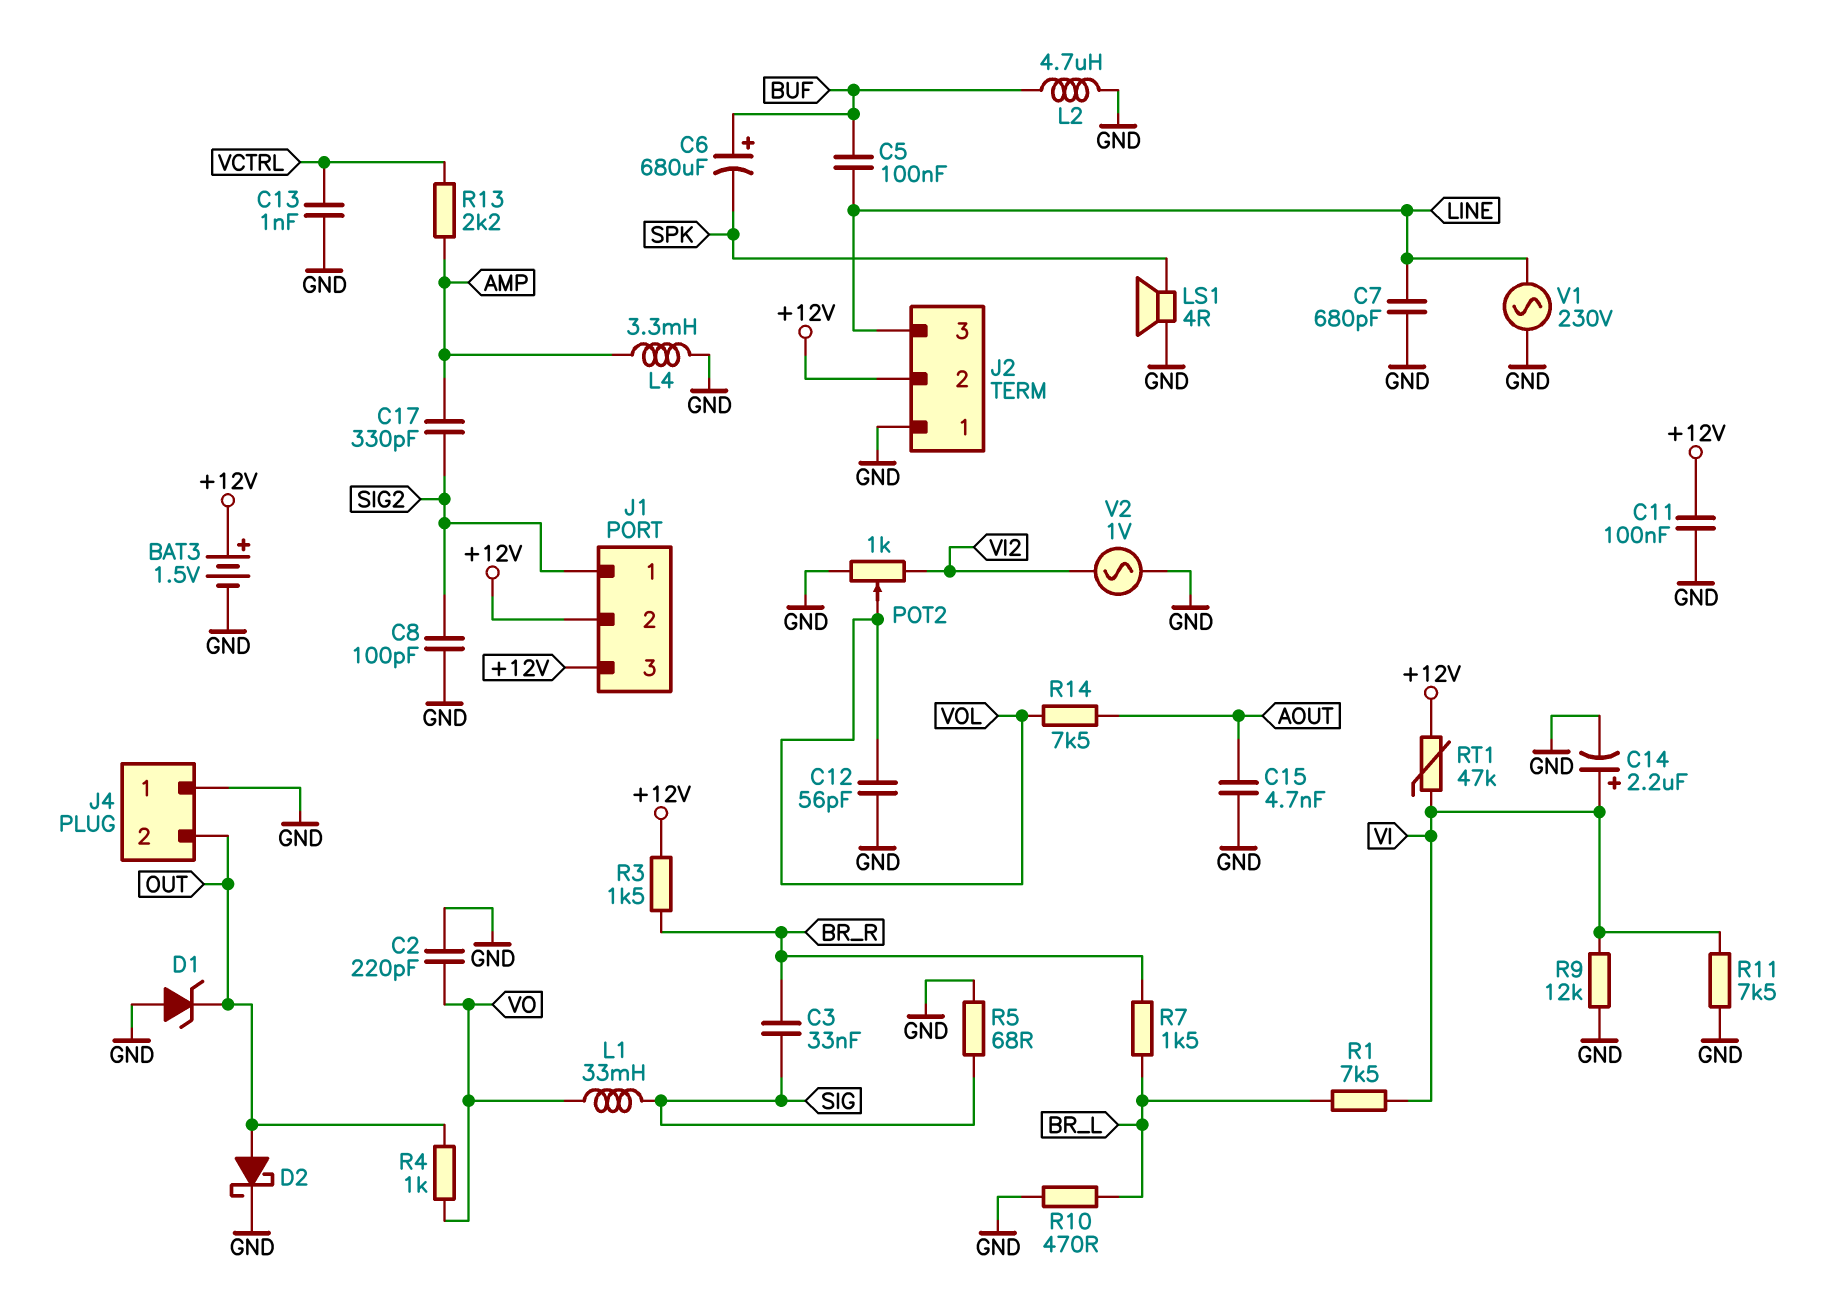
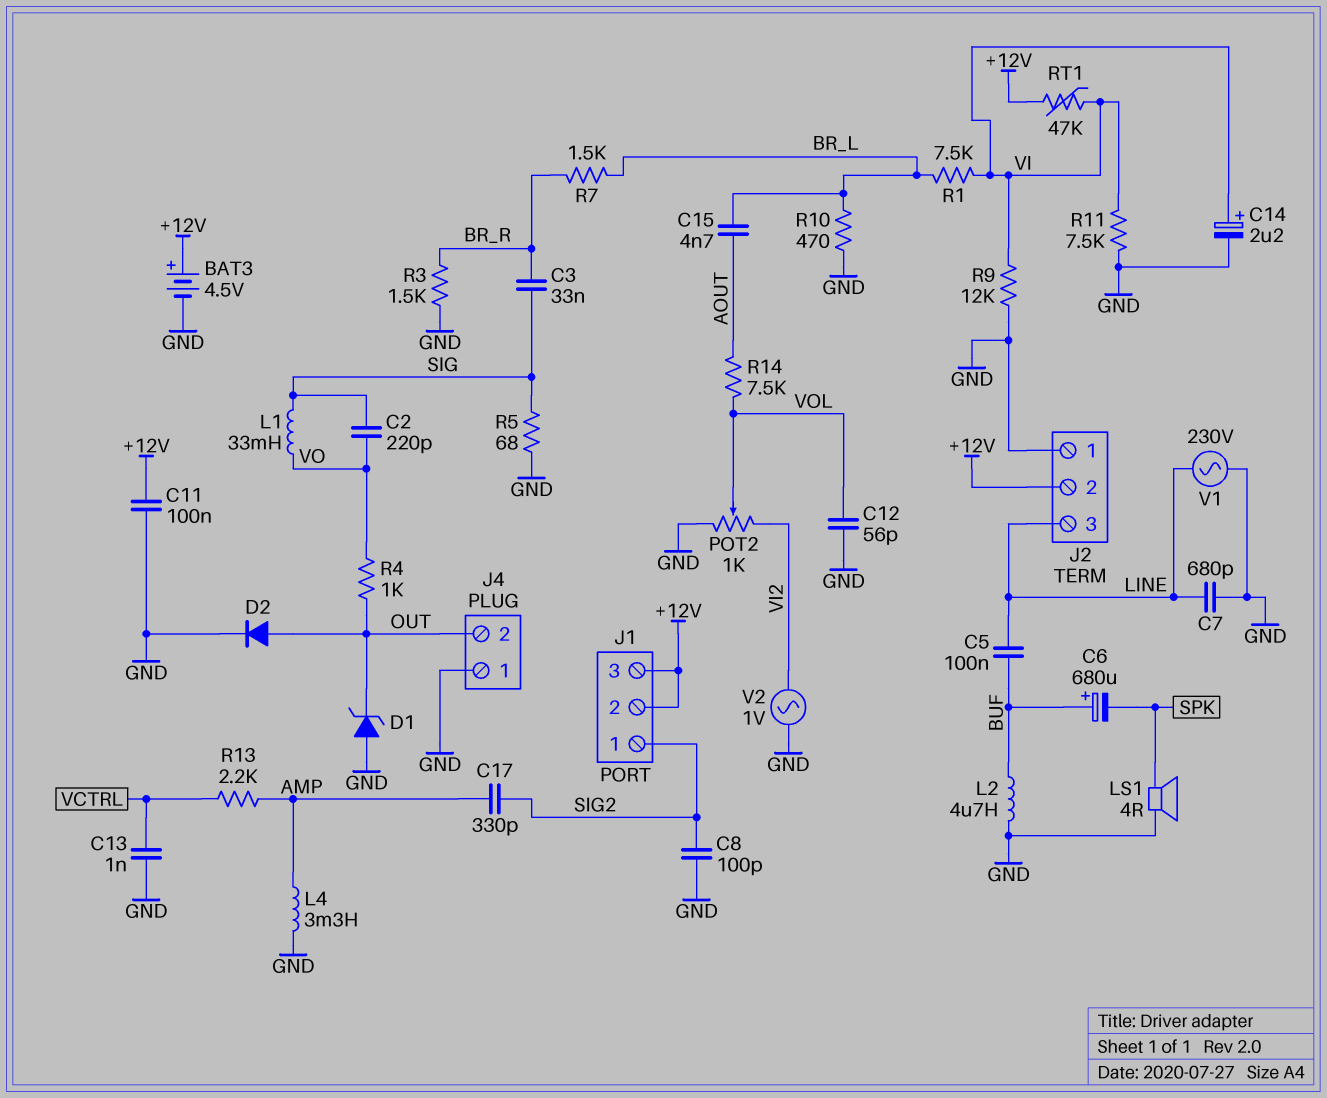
BAT3: 1.5V (plus +12V, minus GND) -> 4.5V (plus +12V, minus GND)
C2: 220pF (GND, VO) -> 220pF (SIG, VO)
C15: 4.7nF (AOUT, GND) -> 4.7nF (AOUT, BR_L)
D2: schottky (A OUT, K GND) -> diode (A OUT, K GND)
R3: 1.5k (+12V, BR_R) -> 1.5k (BR_R, GND)

